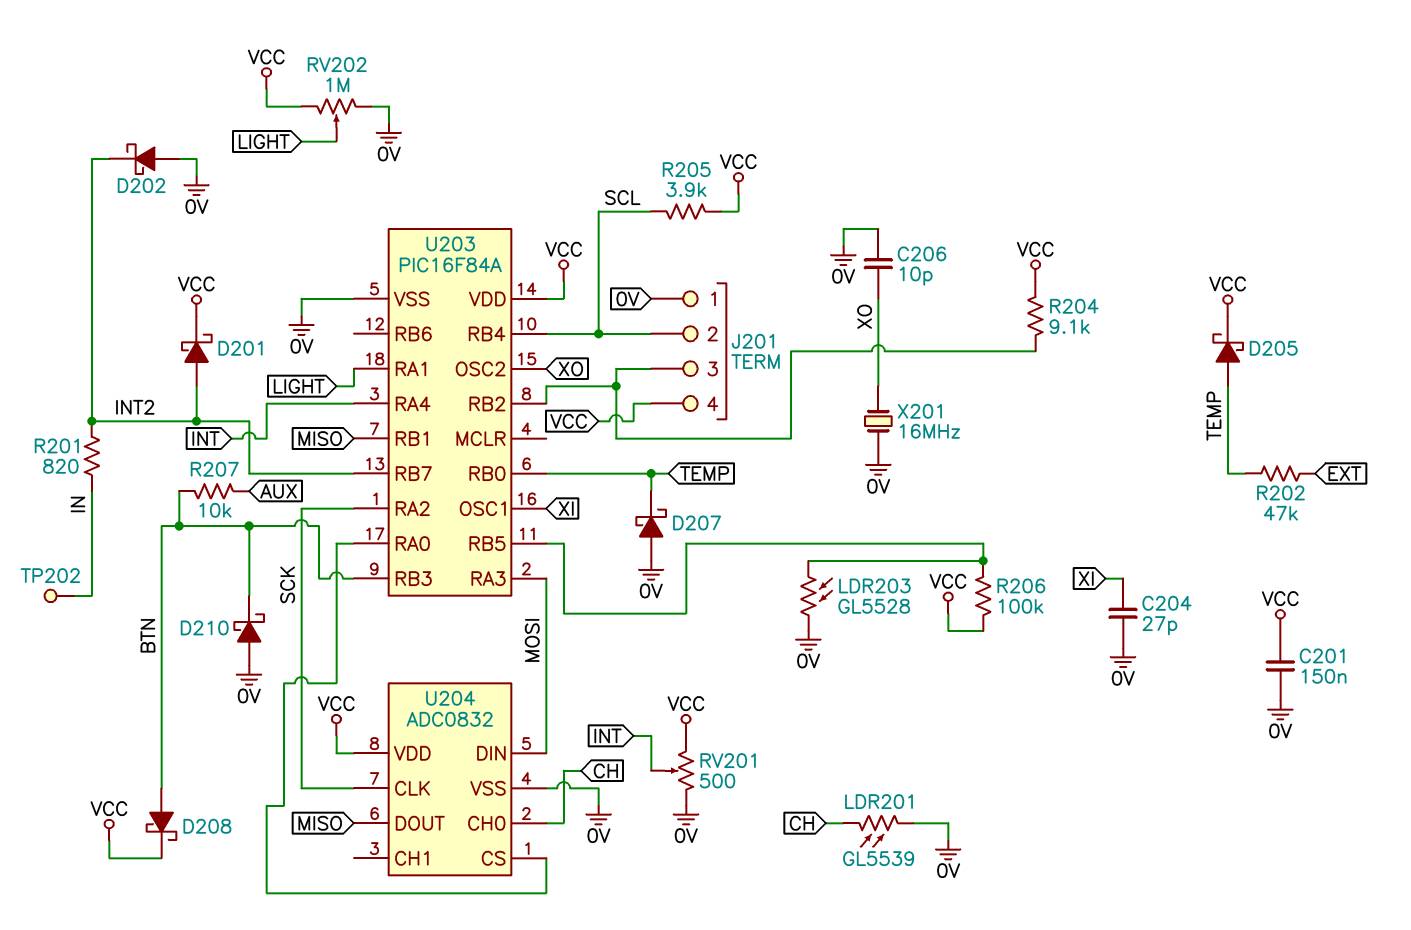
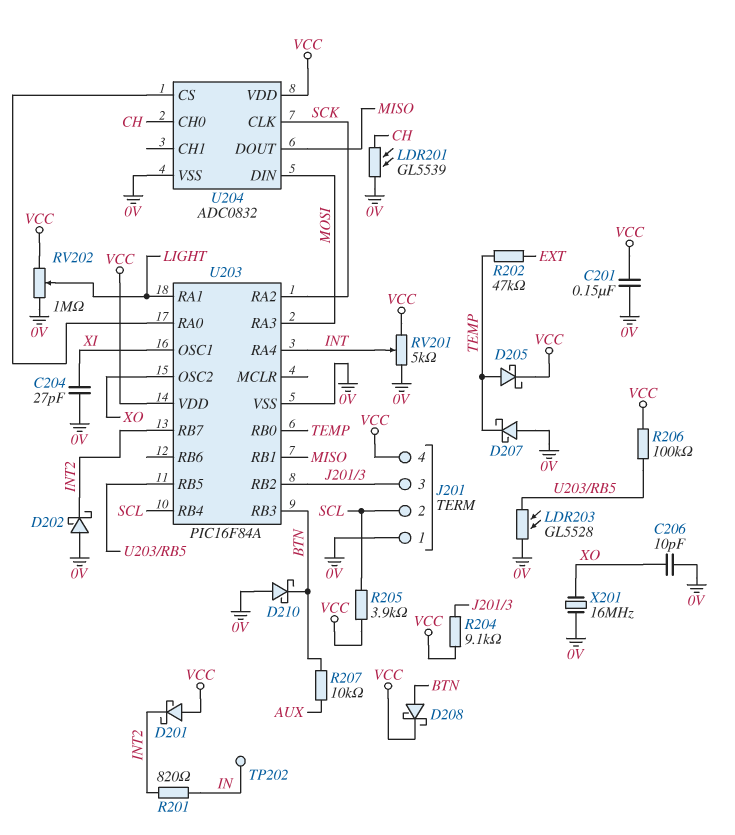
D201: schottky (A INT2, K VCC) -> schottky (A VCC, K INT2)
RV201: 500 (0V, VCC, wiper INT) -> 5k (0V, VCC, wiper INT)

